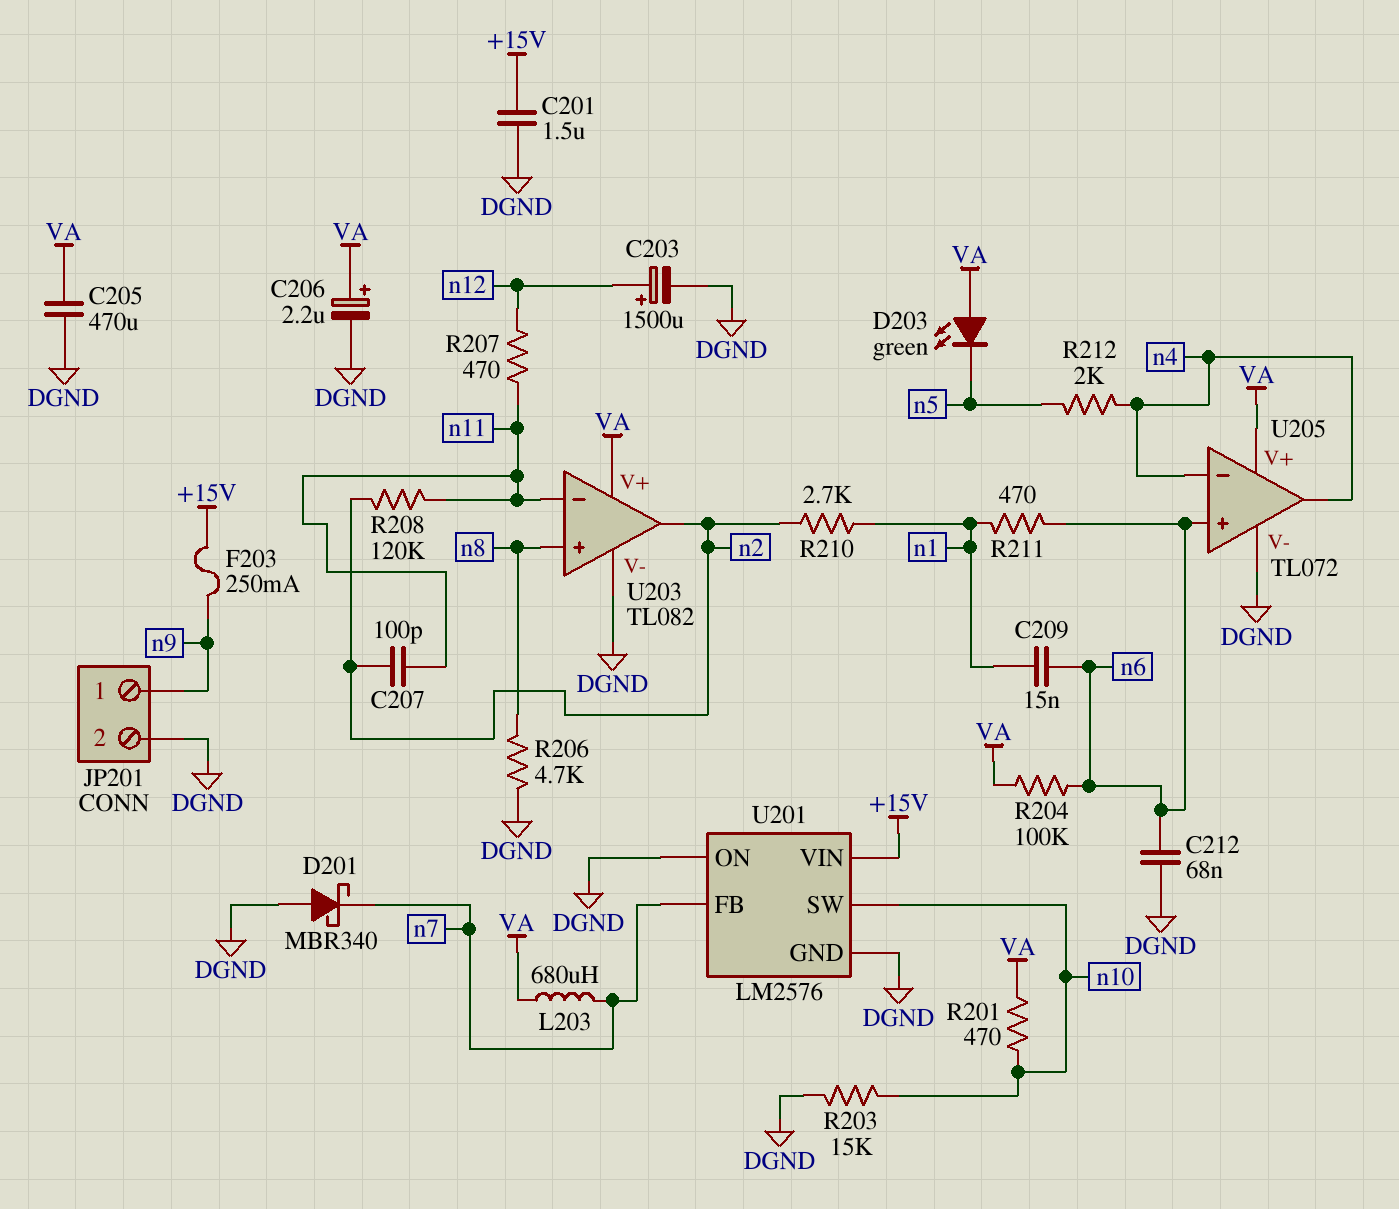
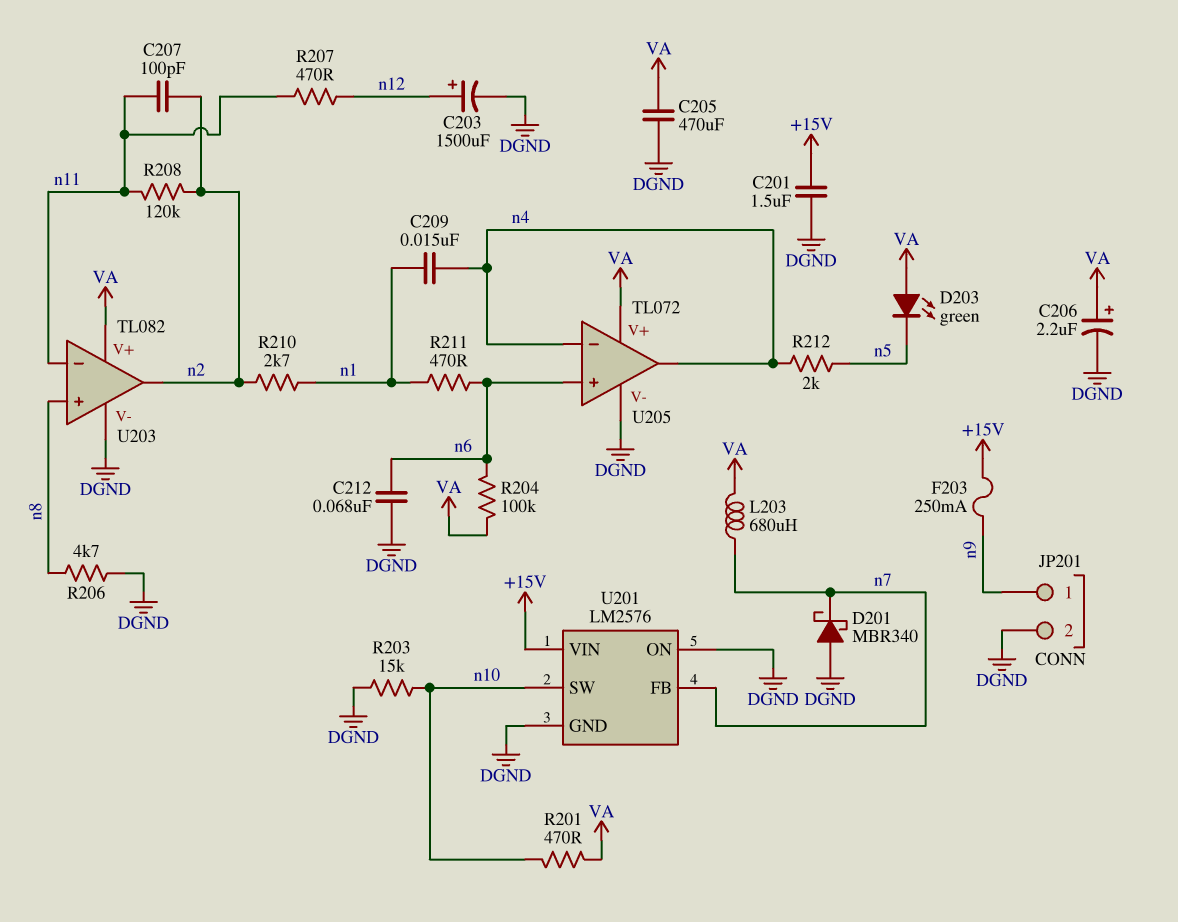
C209: 15nF (n1, n6) -> 15nF (n1, n4)

